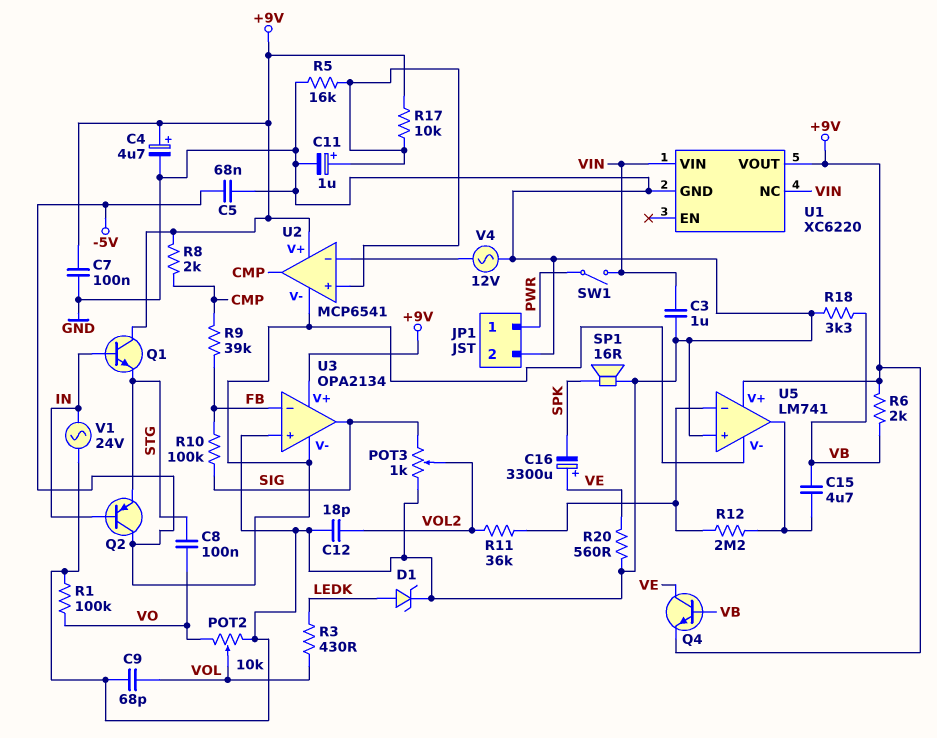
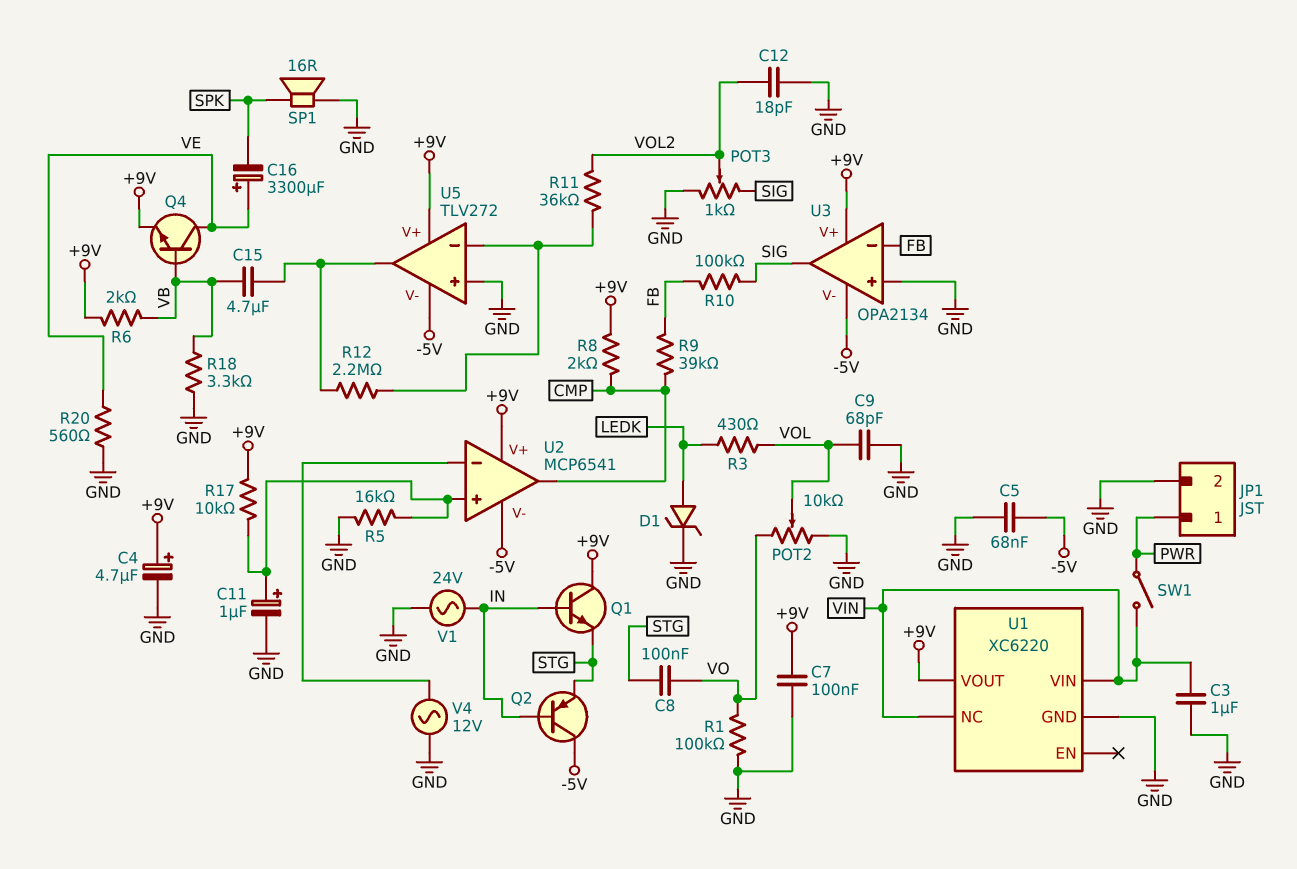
U5: LM741 -> TLV272

